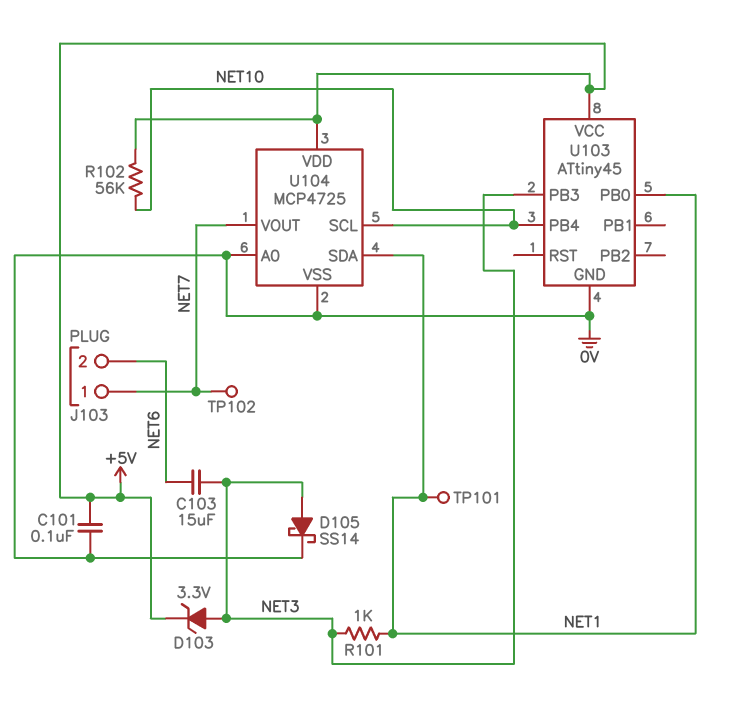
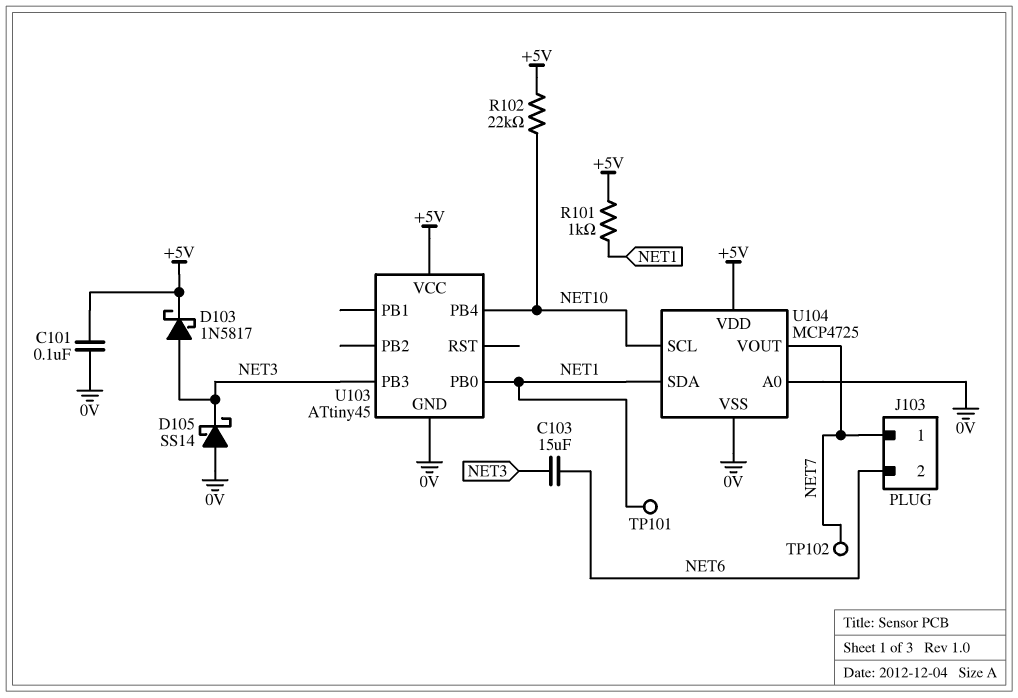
D103: zener 3.3V (A NET3, K +5V) -> schottky 1N5817 (A NET3, K +5V)
D105: schottky SS14 (A NET3, K 0V) -> schottky SS14 (A 0V, K NET3)
R101: 1k (NET1, NET3) -> 1k (+5V, NET1)
R102: 56k (+5V, NET10) -> 22k (+5V, NET10)

